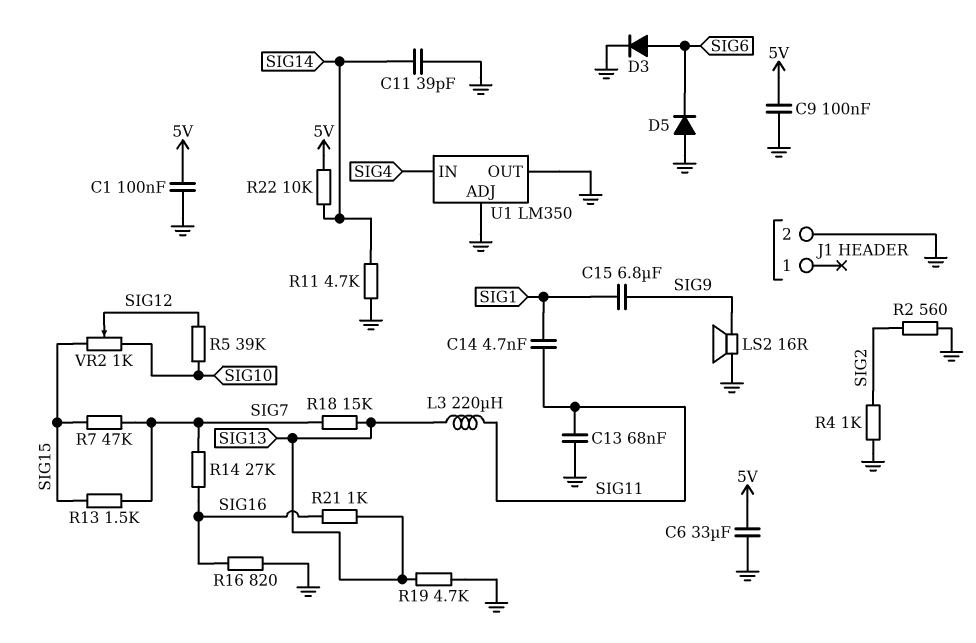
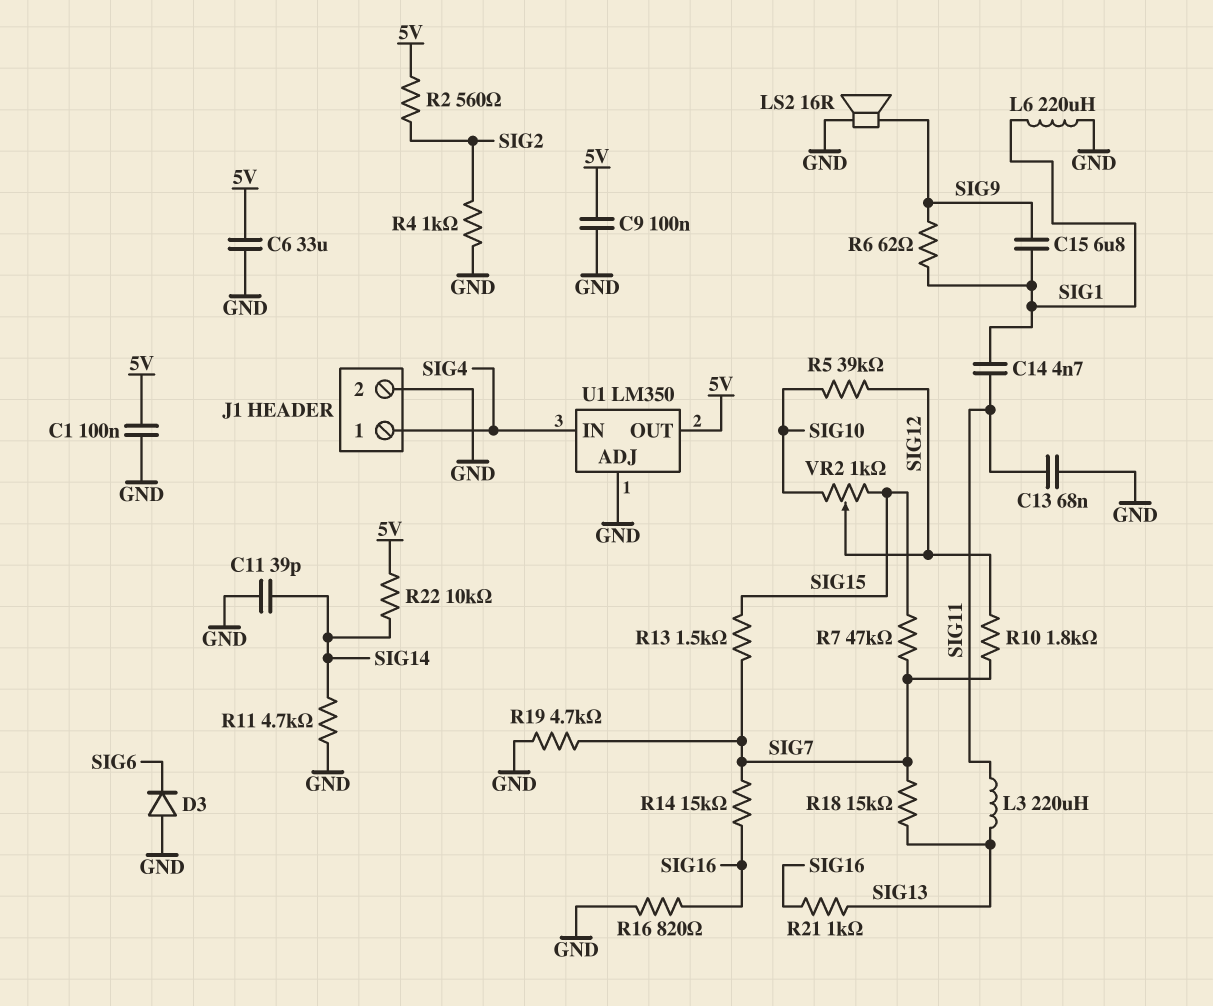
D3: diode (A SIG6, K GND) -> diode (A GND, K SIG6)
D5: diode (A GND, K SIG6) -> none
J1 pin 1: none -> SIG4
L6: none -> 220uH (GND, SIG1)
R2: 560 (GND, SIG2) -> 560 (5V, SIG2)
R6: none -> 62 (SIG1, SIG9)
R10: none -> 1.8k (SIG7, SIG12)
R14: 27k (SIG7, SIG16) -> 15k (SIG7, SIG16)
R19: 4.7k (GND, SIG13) -> 4.7k (GND, SIG7)
U1 pin OUT: GND -> 5V

